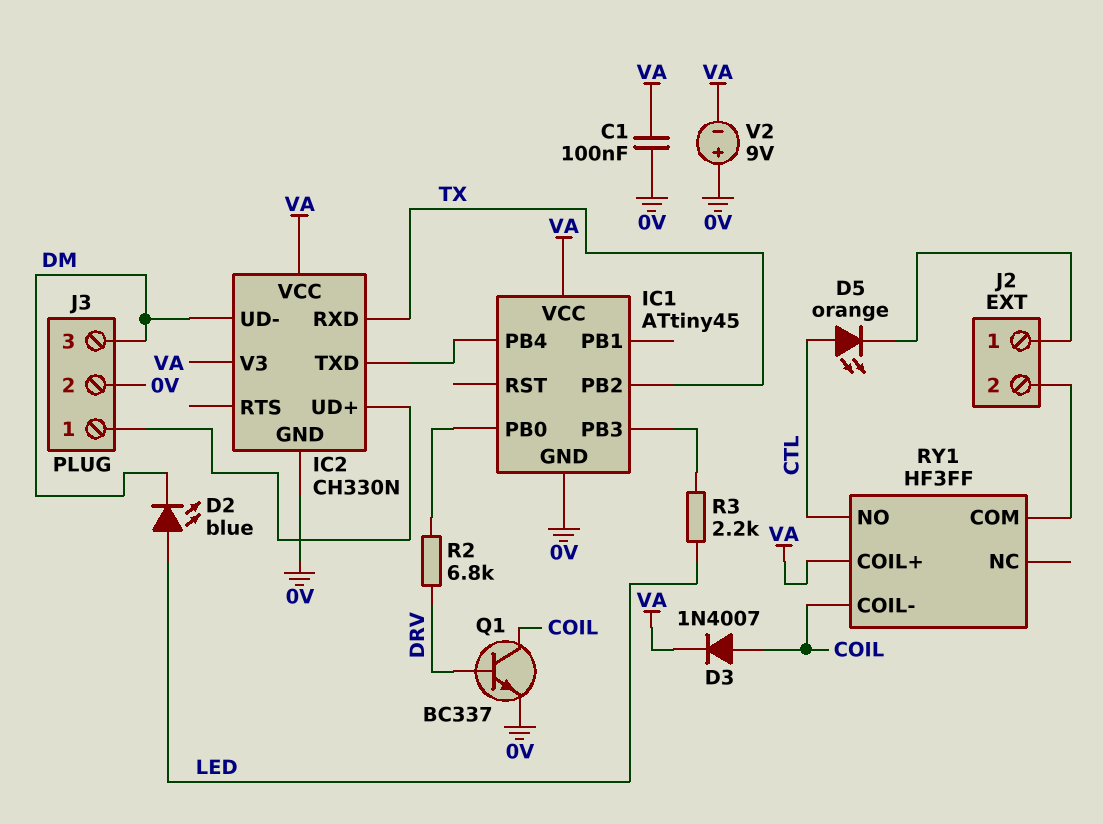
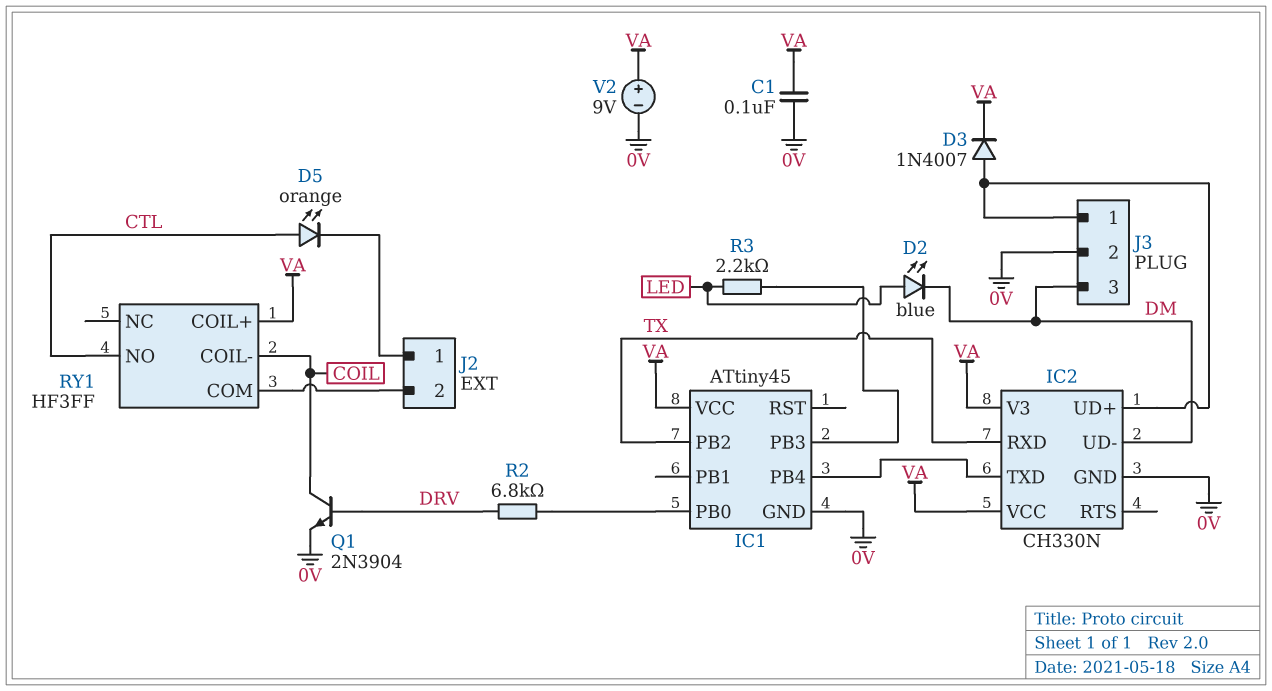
D3: diode 1N4007 (A COIL, K VA) -> diode 1N4007 (A IC2/UD+, K VA)
Q1: NPN BC337 (B DRV, C COIL, E 0V) -> NPN 2N3904 (B DRV, C COIL, E 0V)
V2: 9V (plus 0V, minus VA) -> 9V (plus VA, minus 0V)

